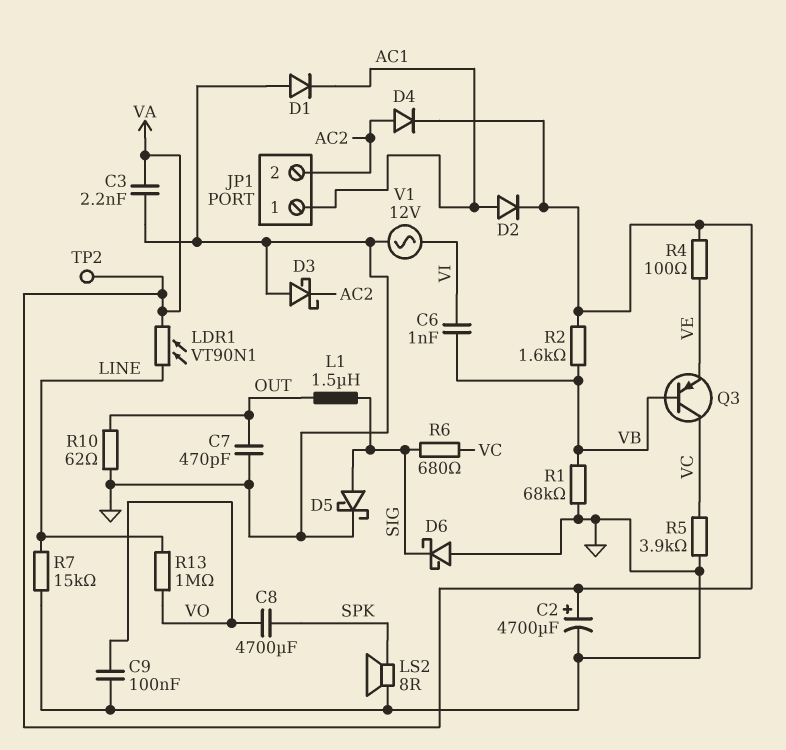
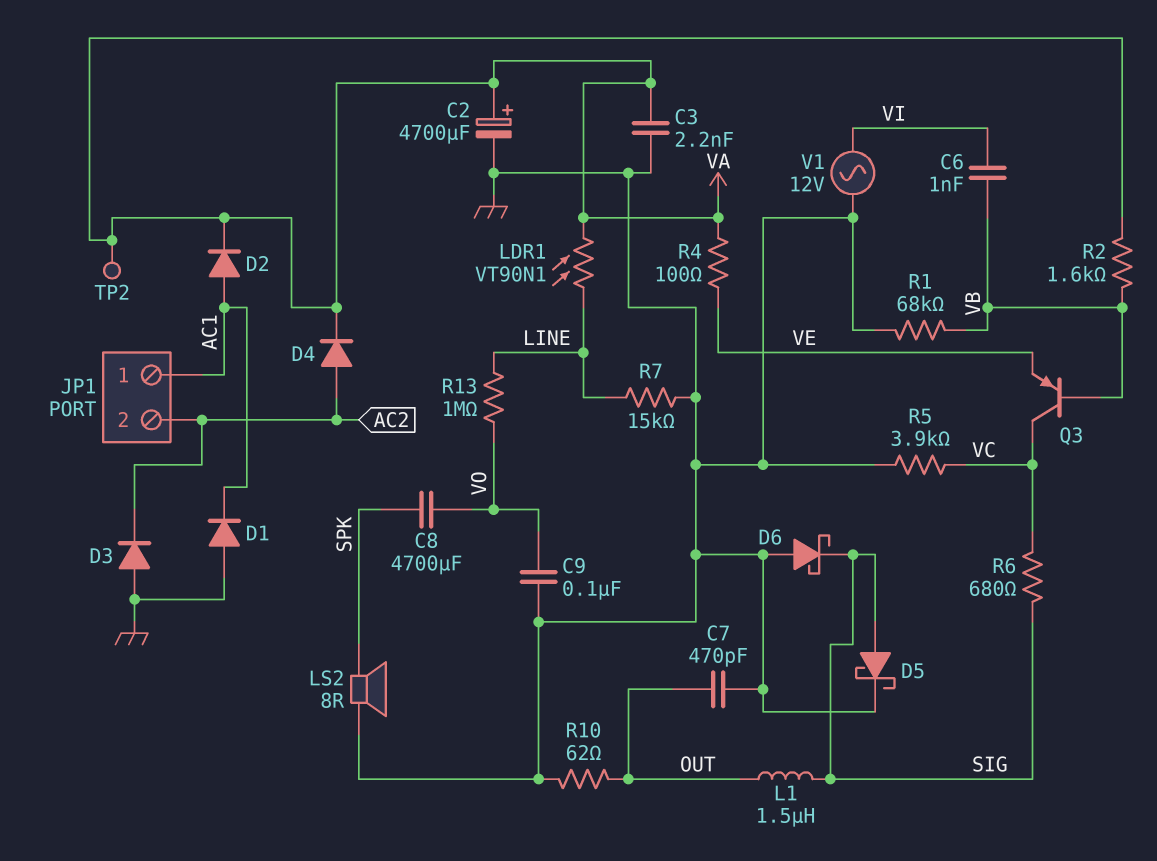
D3: schottky (A GND, K AC2) -> diode (A GND, K AC2)

